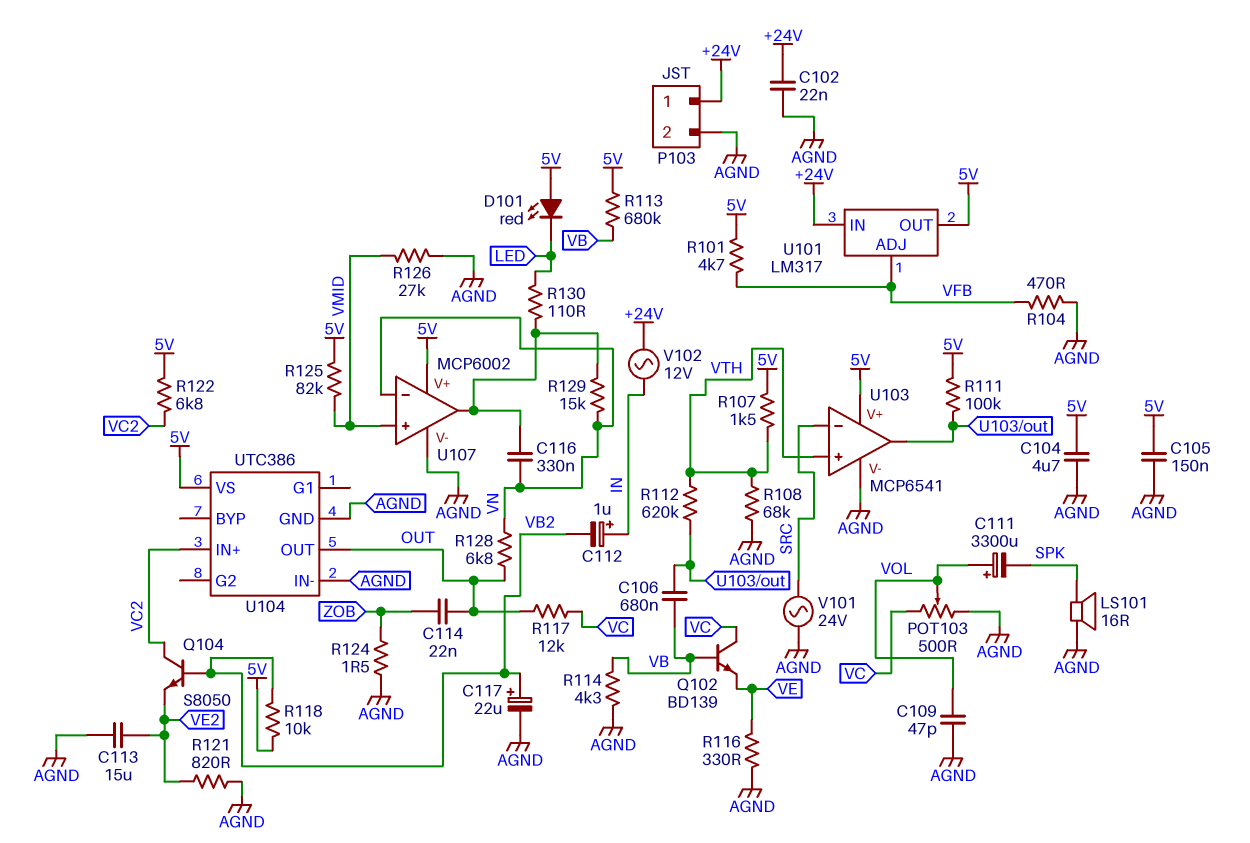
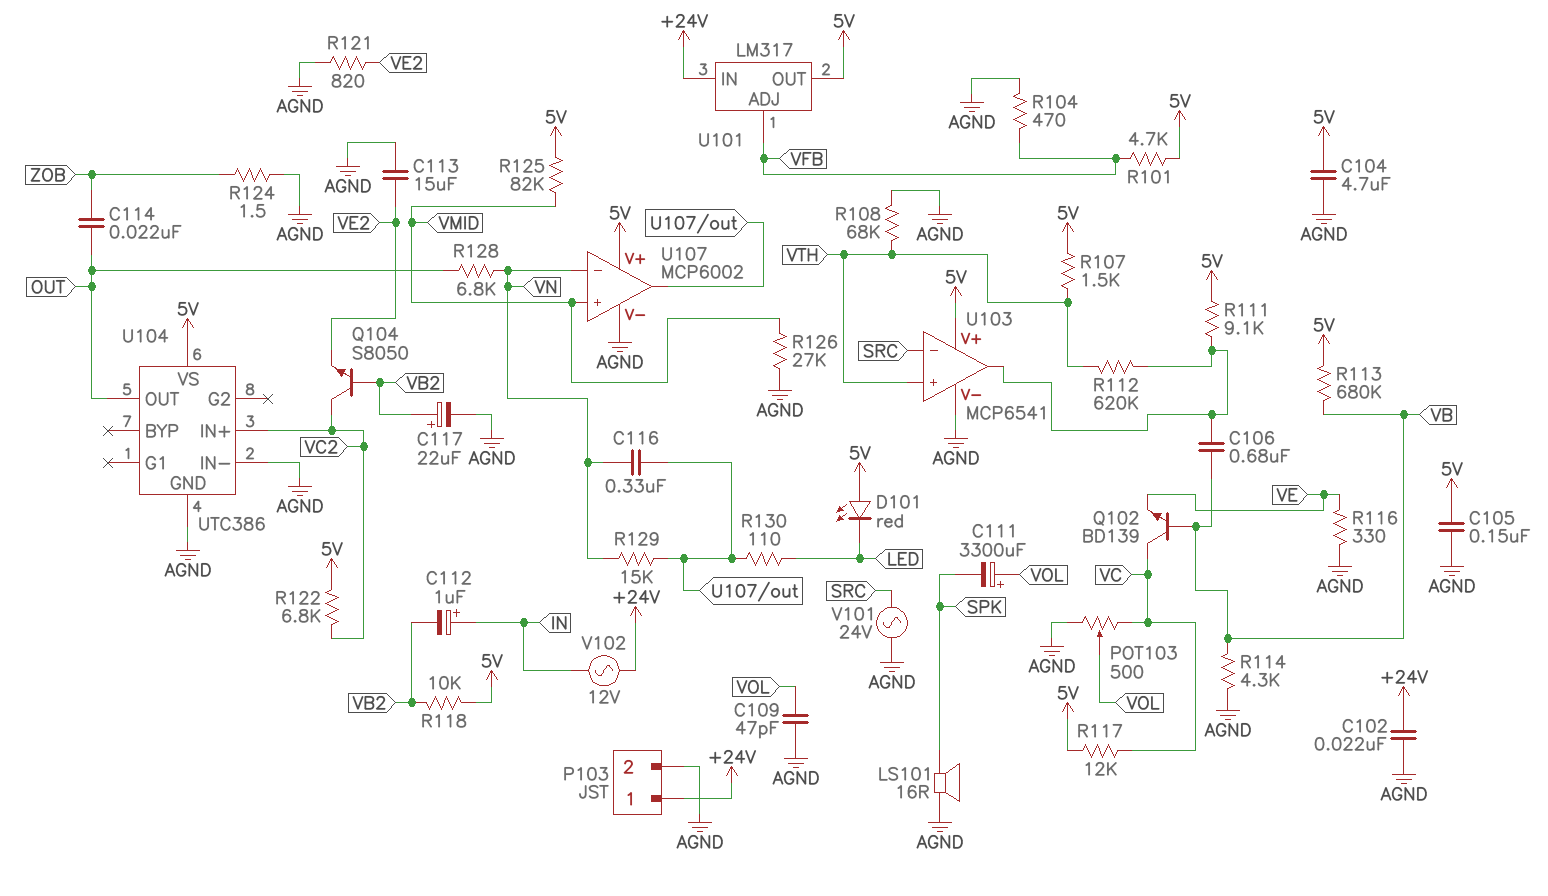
R111: 100k (5V, U103/out) -> 9.1k (5V, U103/out)
R117: 12k (OUT, VC) -> 12k (5V, VC)

